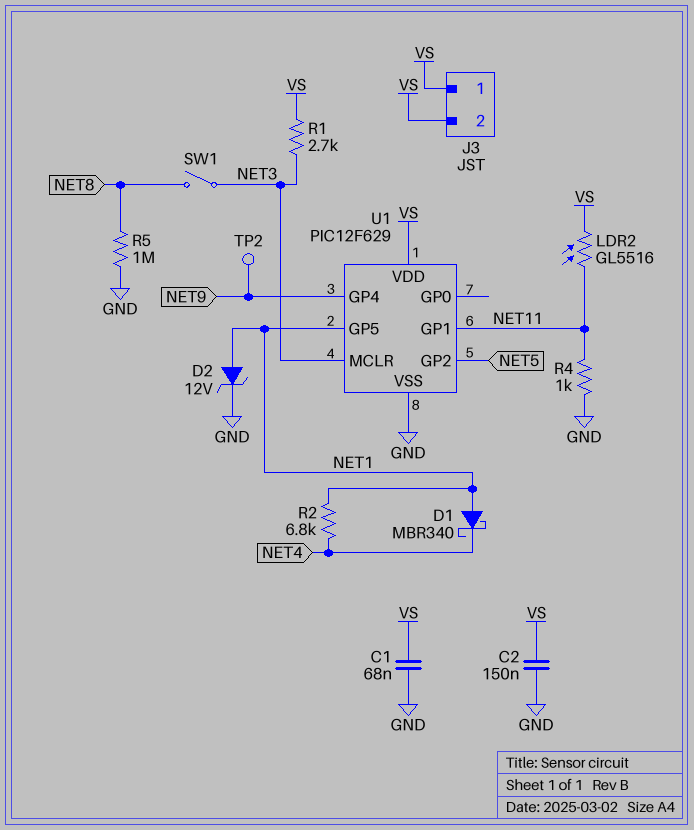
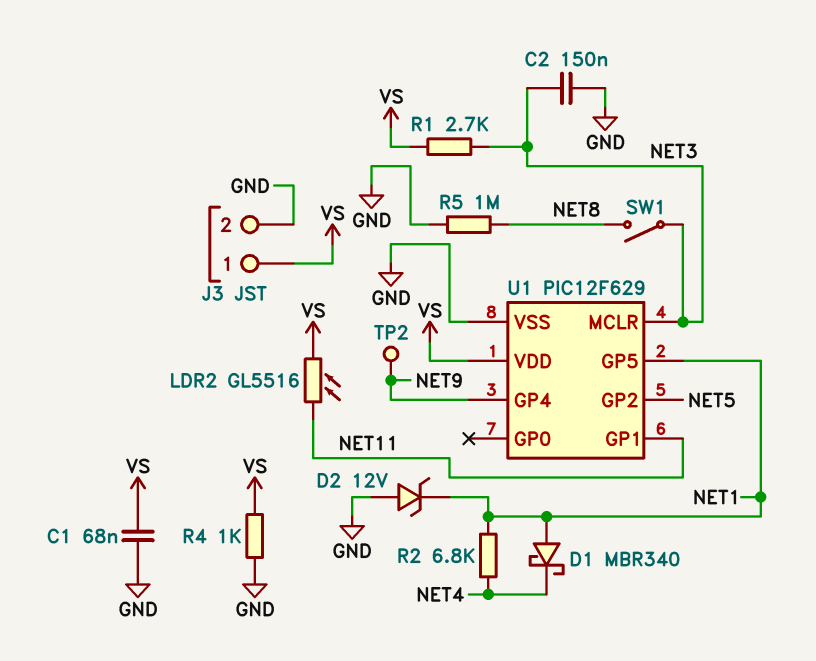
C2: 150nF (GND, VS) -> 150nF (GND, NET3)
D2: zener 12V (A NET1, K GND) -> zener 12V (A GND, K NET1)
J3 pin 2: VS -> GND
R4: 1k (GND, NET11) -> 1k (GND, VS)

